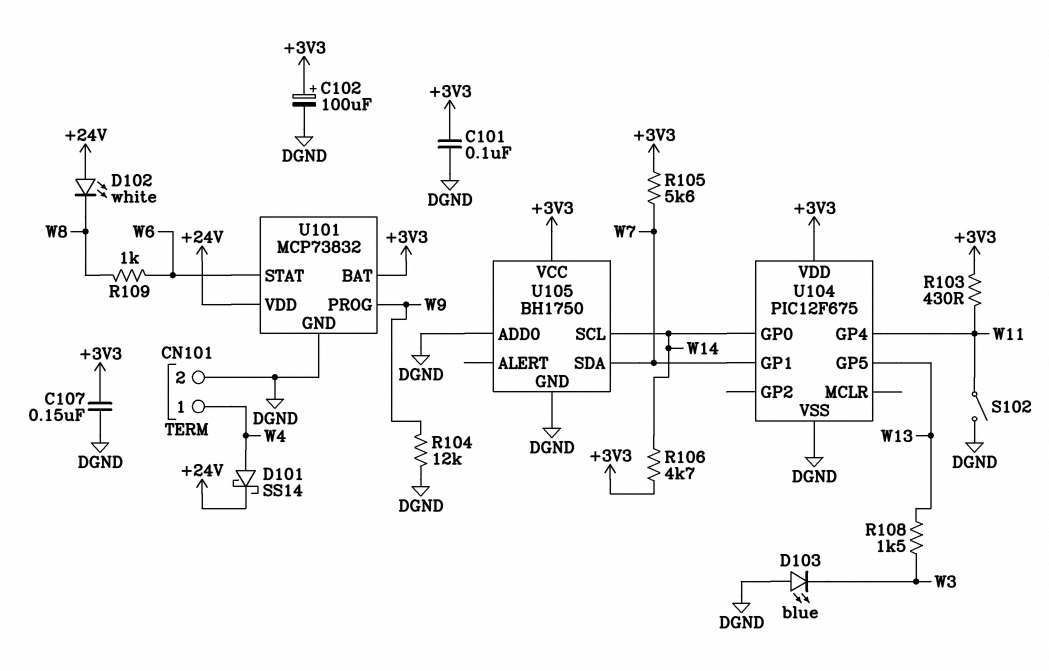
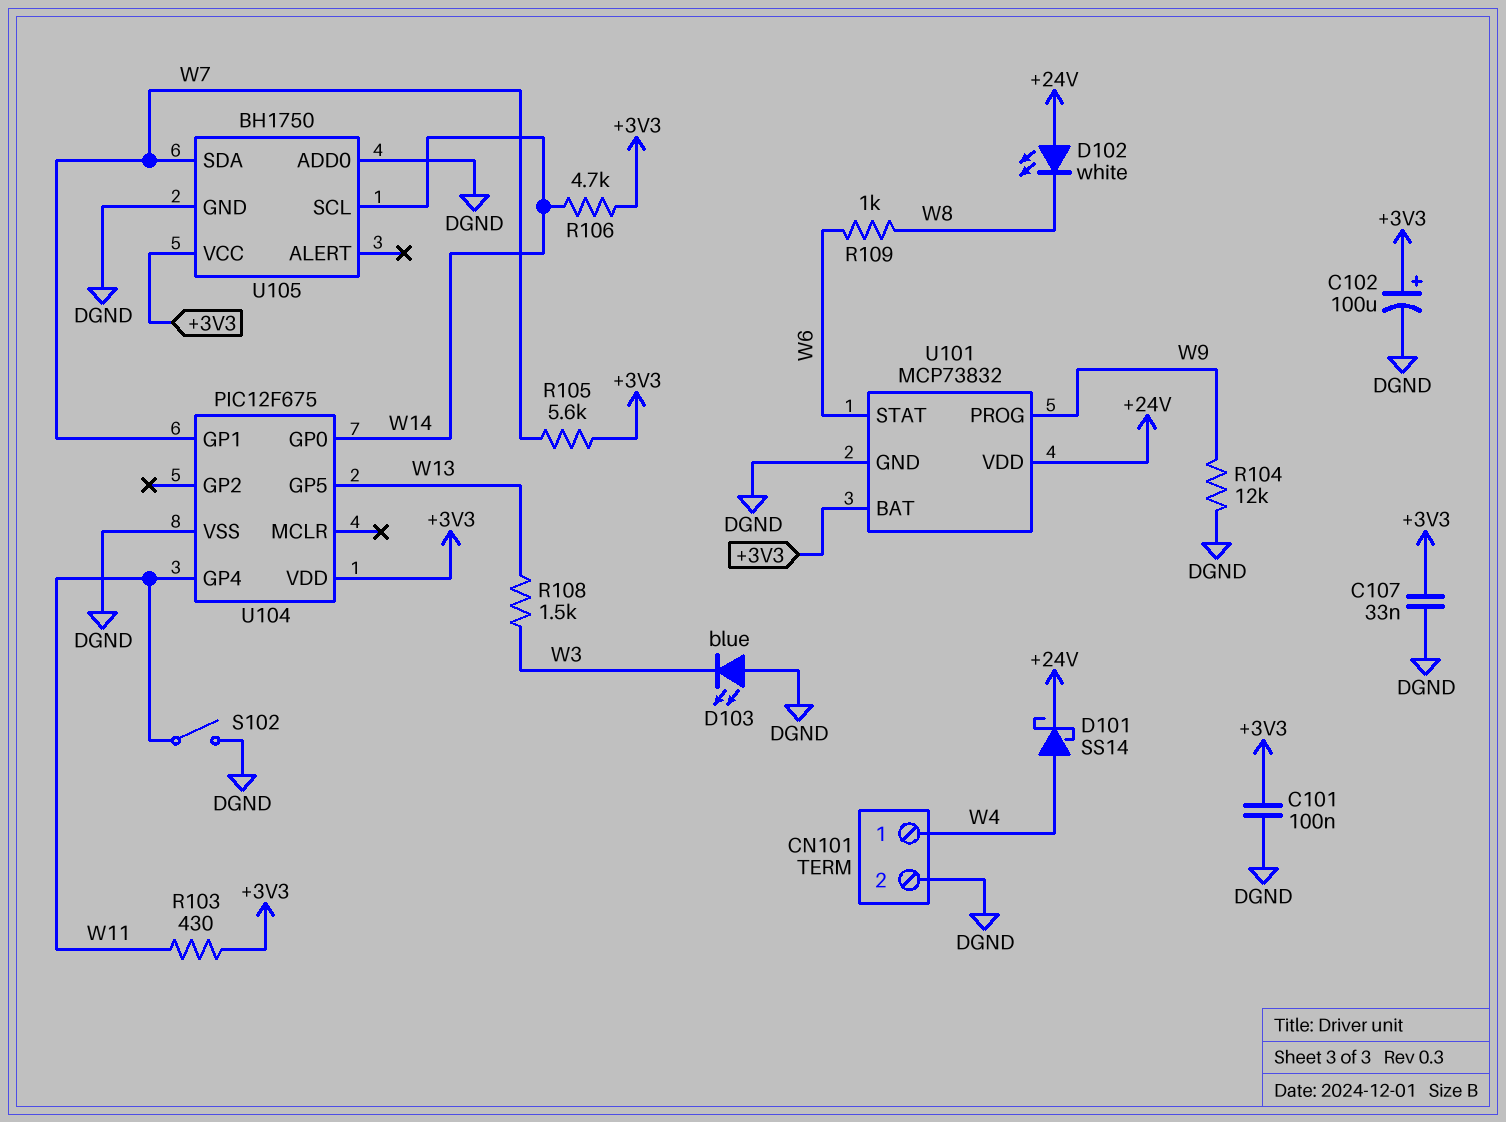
C107: 150nF (+3V3, DGND) -> 33nF (+3V3, DGND)

